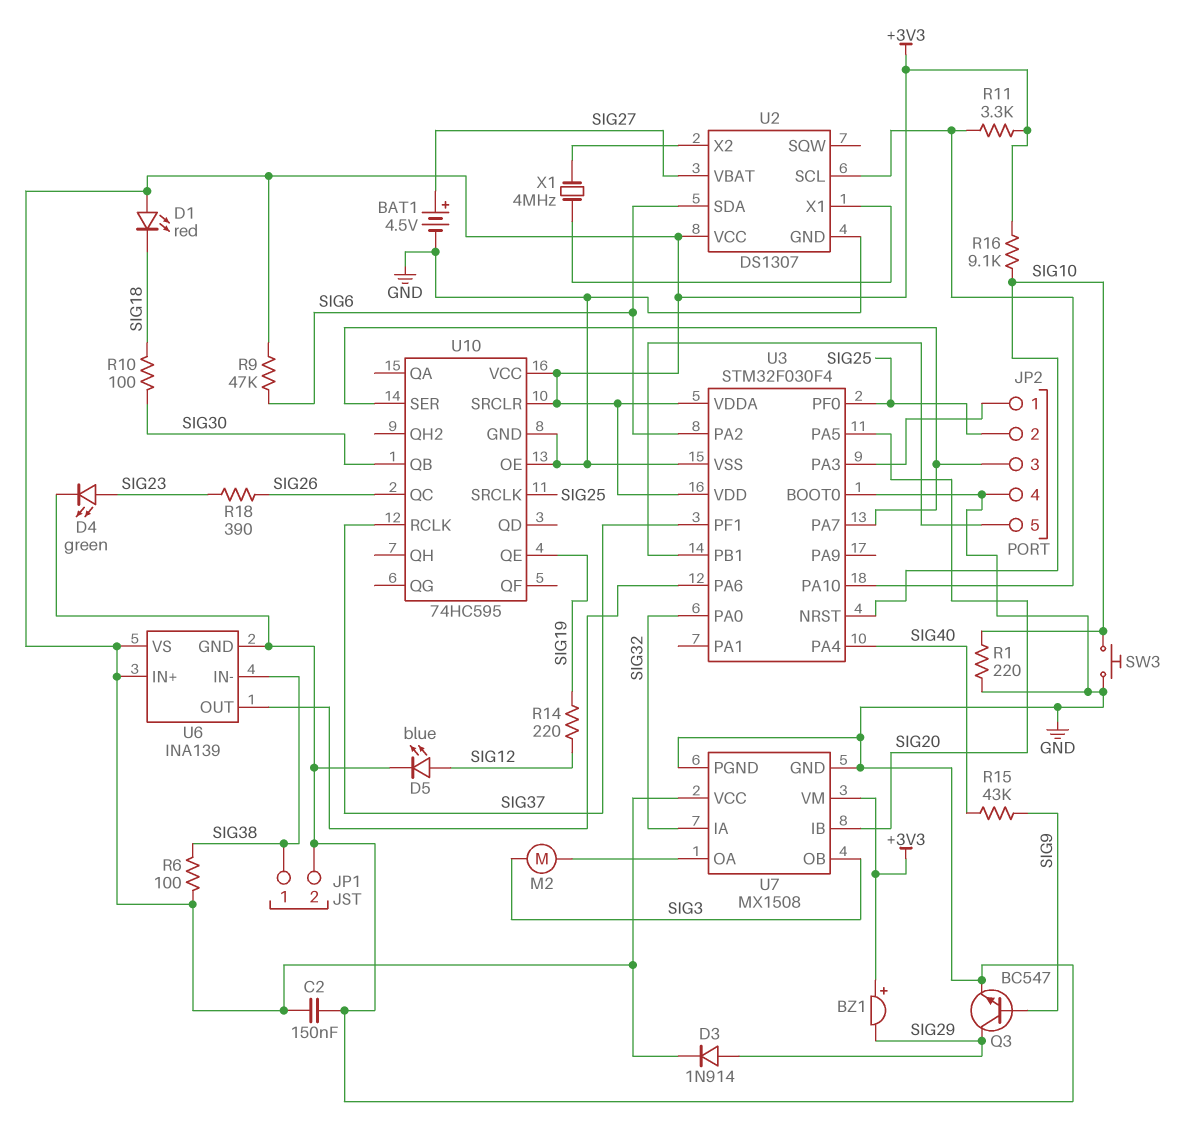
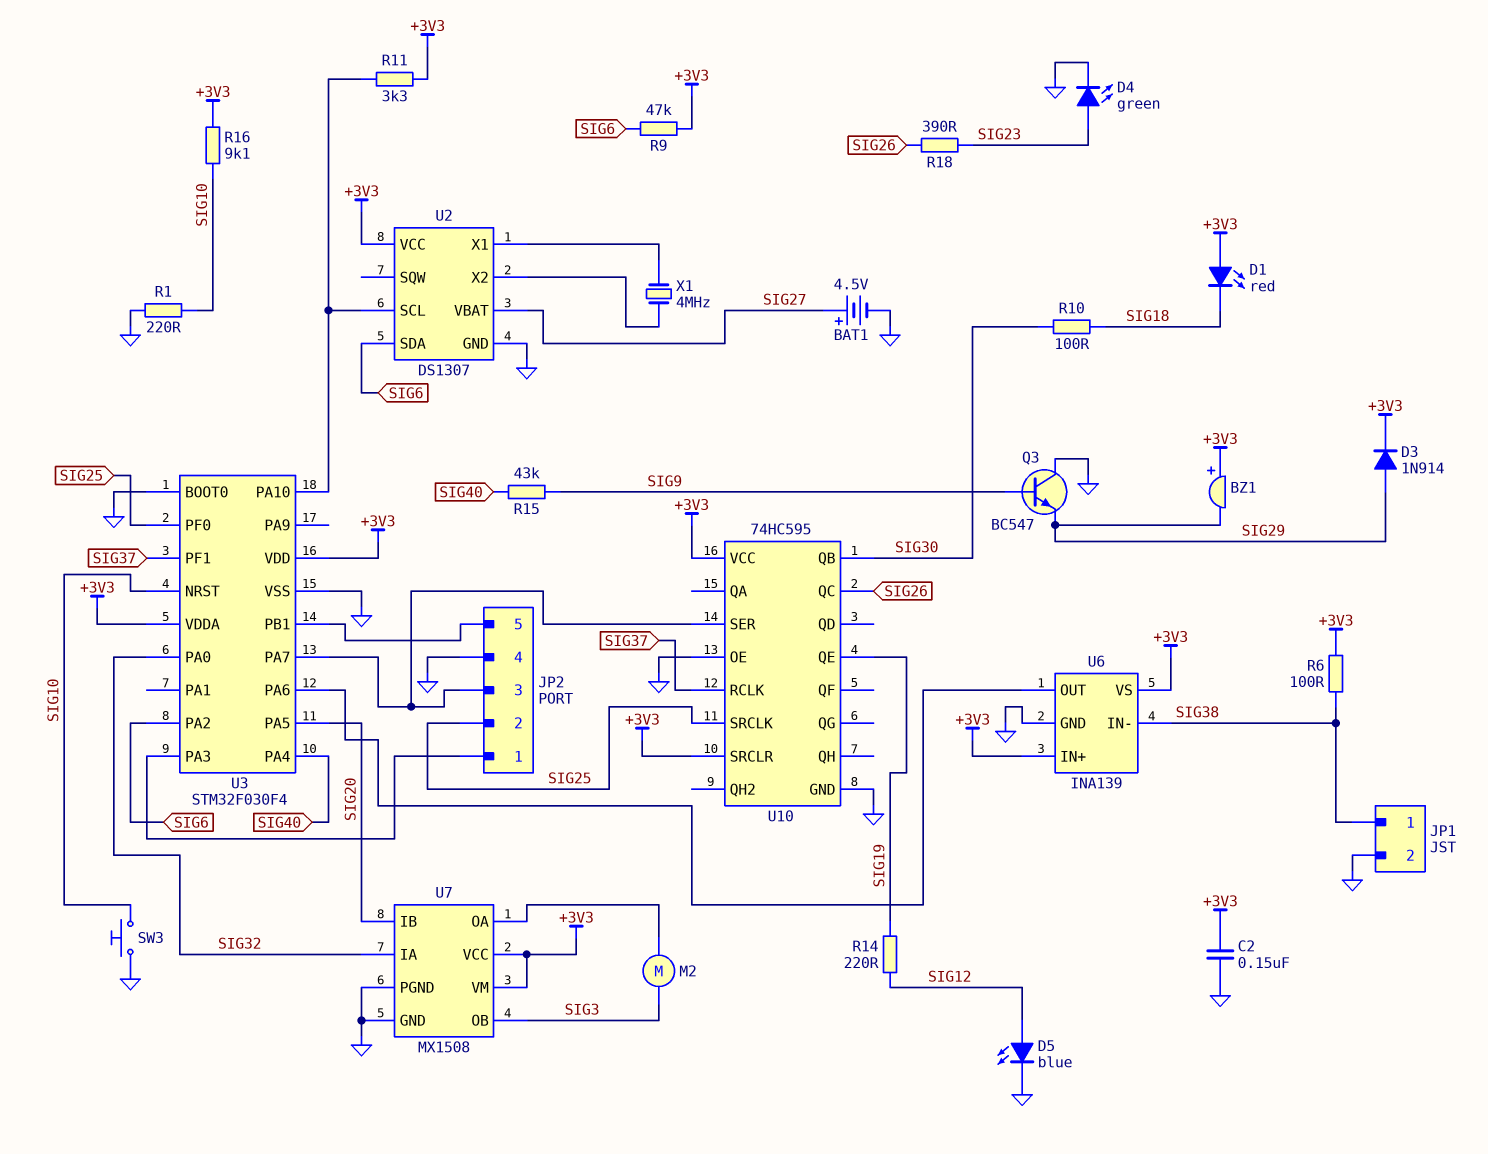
Q3: NPN BC547 (B SIG9, C SIG29, E GND) -> NPN BC547 (B SIG9, C GND, E SIG29)

